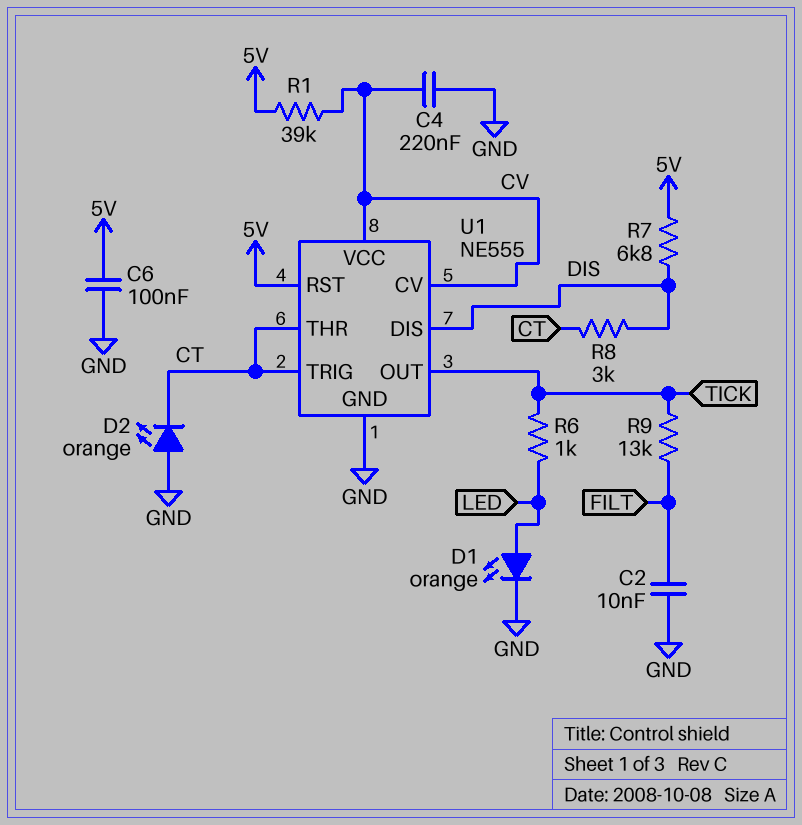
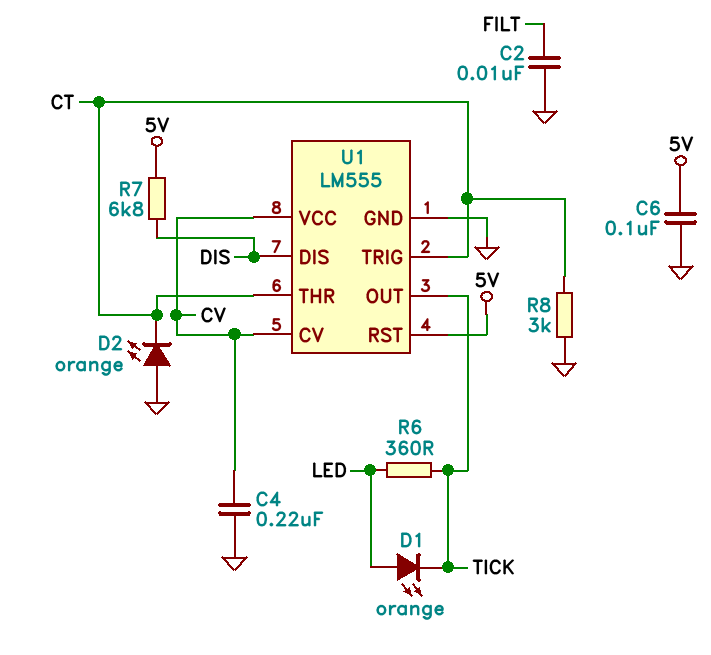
D1: LED orange (A LED, K GND) -> LED orange (A LED, K TICK)
R1: 39k (5V, CV) -> none
R6: 1k (LED, TICK) -> 360 (LED, TICK)
R8: 3k (CT, DIS) -> 3k (CT, GND)
R9: 13k (FILT, TICK) -> none
U1: NE555 -> LM555

